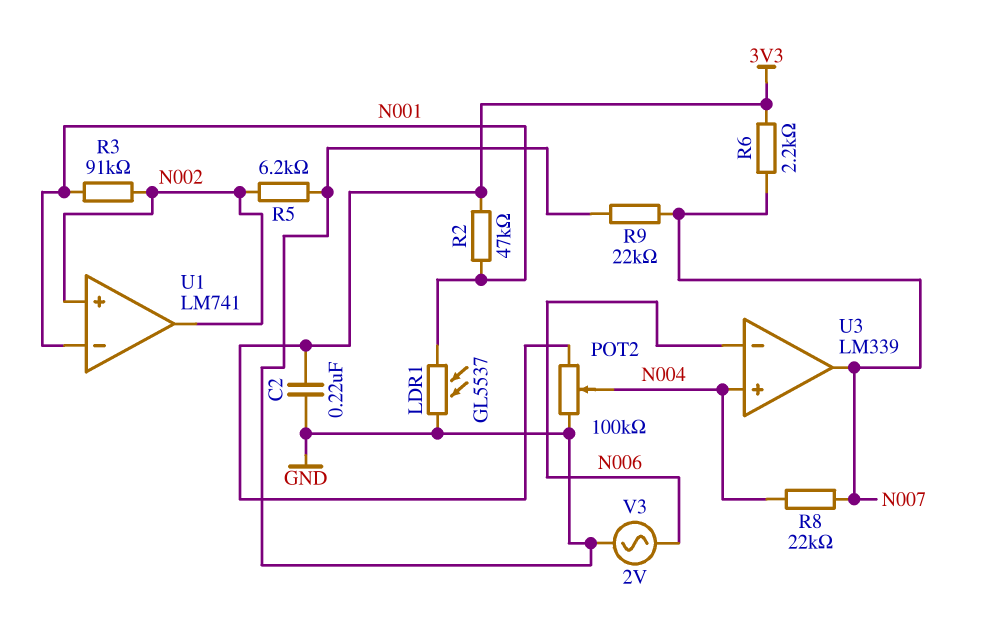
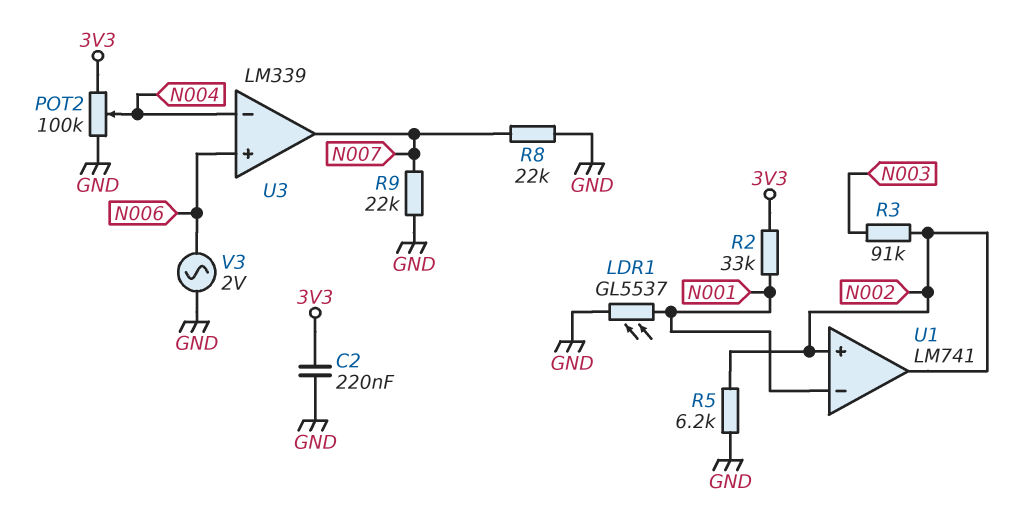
R2: 47k (3V3, N001) -> 33k (3V3, N001)
R3: 91k (N001, N002) -> 91k (N002, N003)
R6: 2.2k (3V3, N007) -> none
R8: 22k (N004, N007) -> 22k (GND, N007)
U3 pin in+: N004 -> N006
U3 pin in-: N006 -> N004

